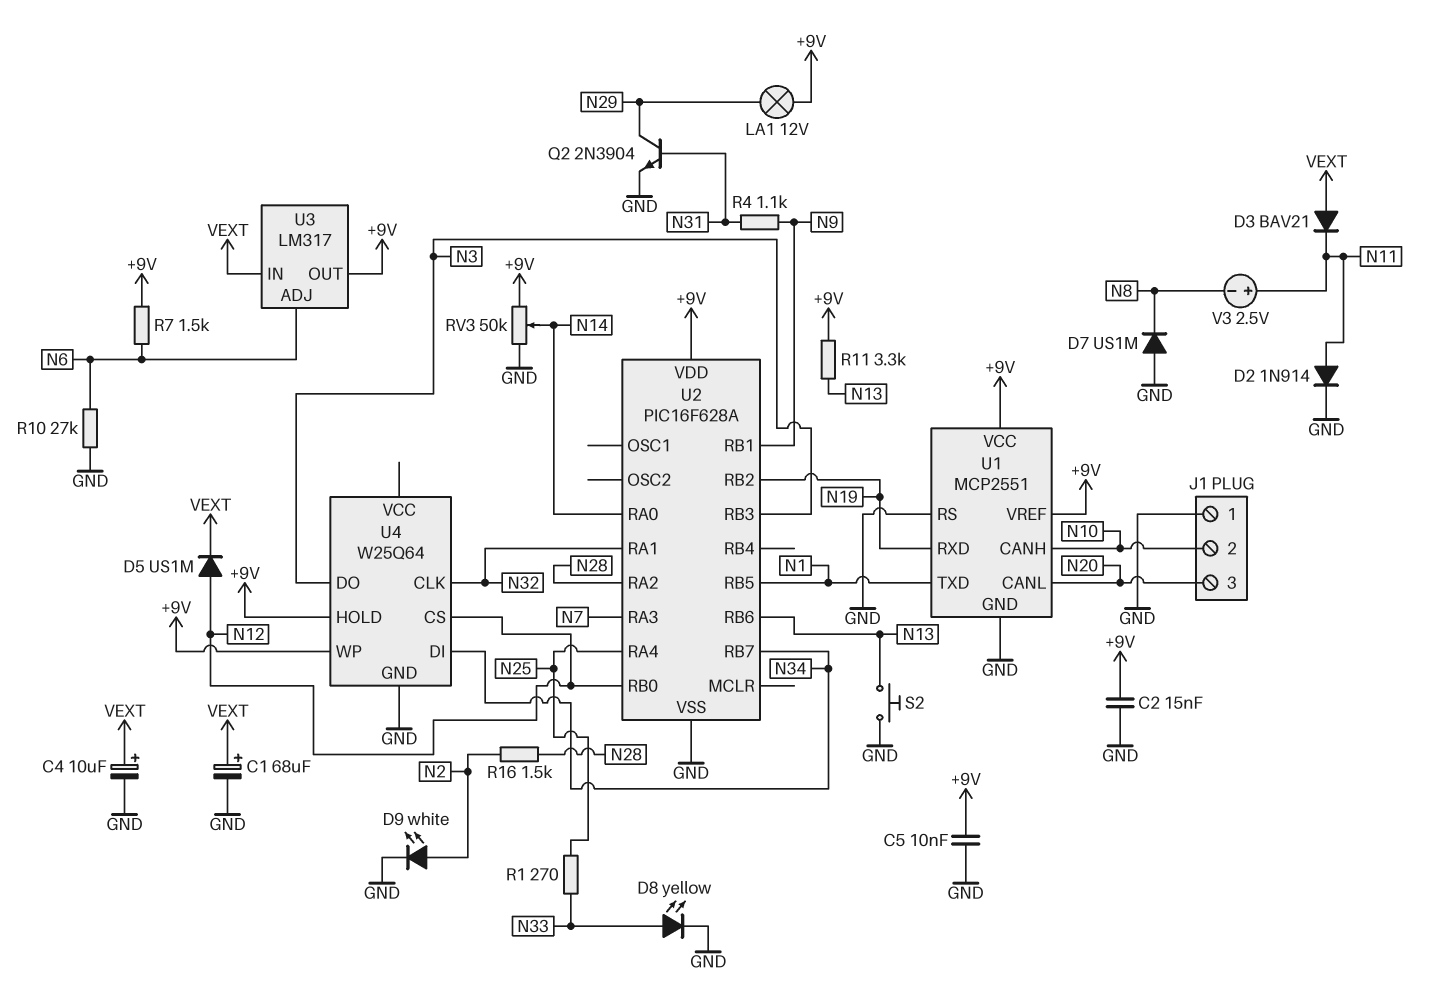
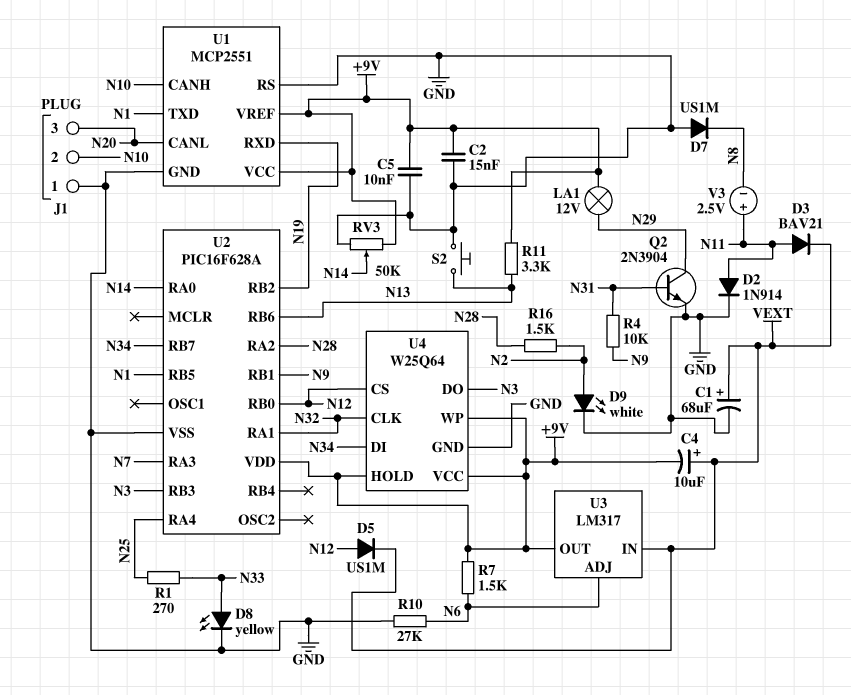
C4: 10uF (plus VEXT, minus GND) -> 10uF (plus VEXT, minus +9V)
D3: diode BAV21 (A VEXT, K N11) -> diode BAV21 (A N11, K VEXT)
R4: 1.1k (N9, N31) -> 10k (N9, N31)
U4 pin VCC: none -> +9V

